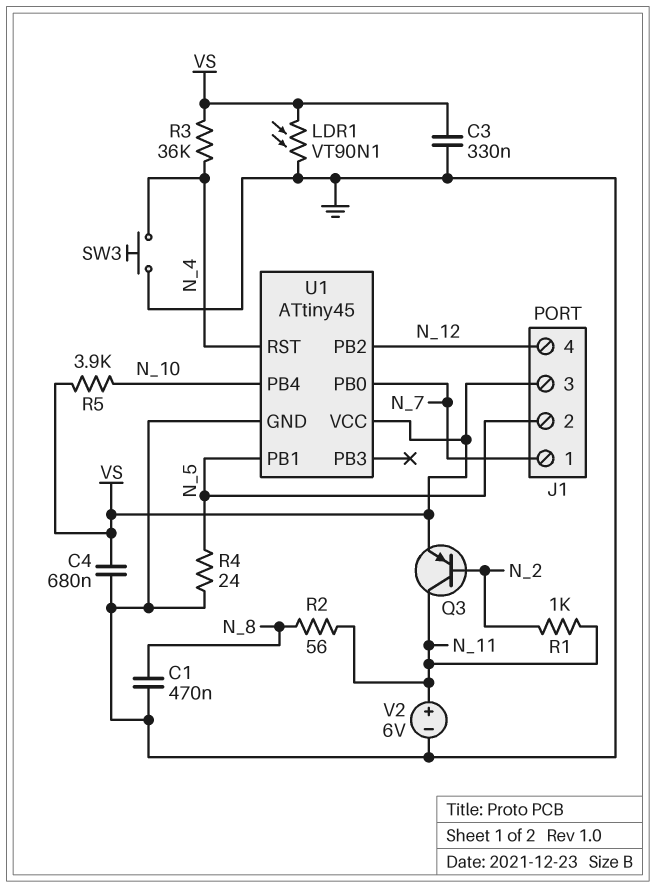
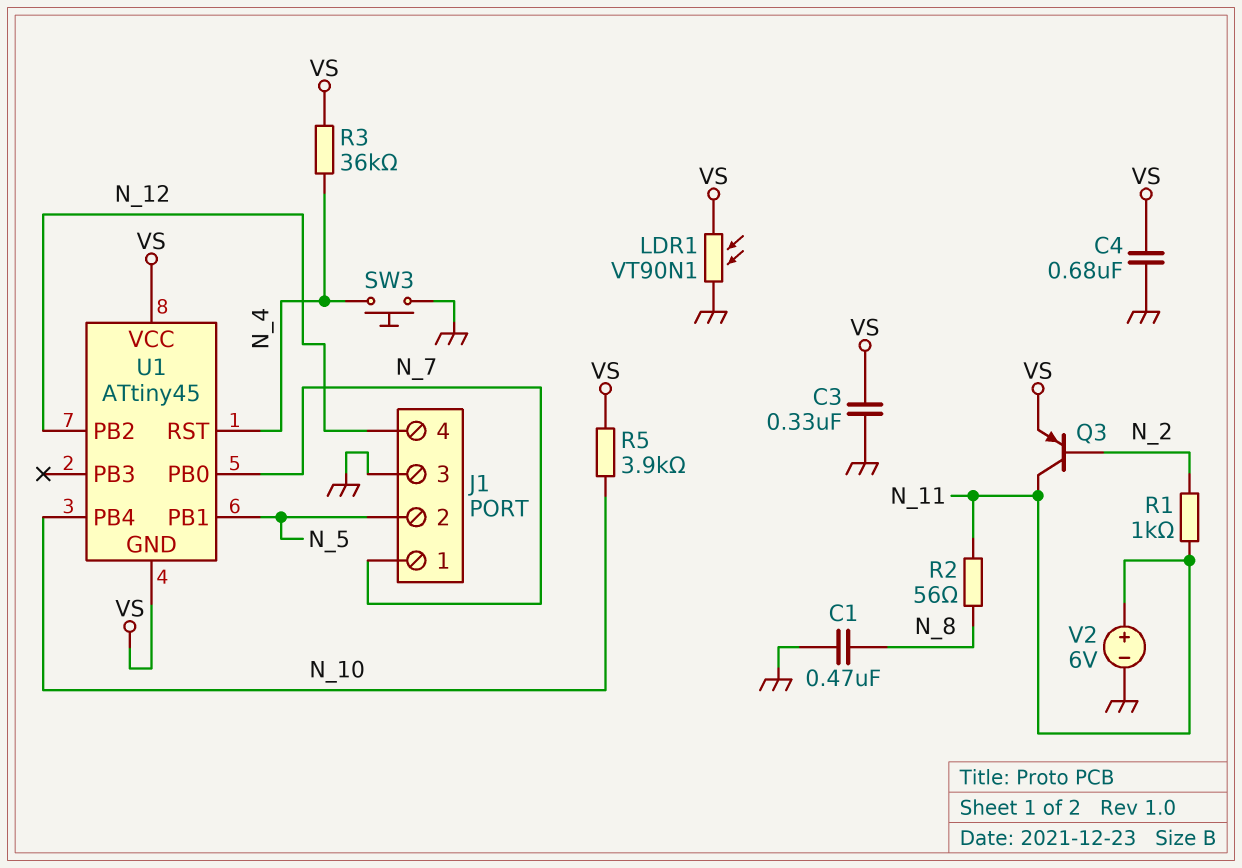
J1 pin 3: VS -> GND
R4: 24 (GND, N_5) -> none
U1 pin GND: GND -> VS

